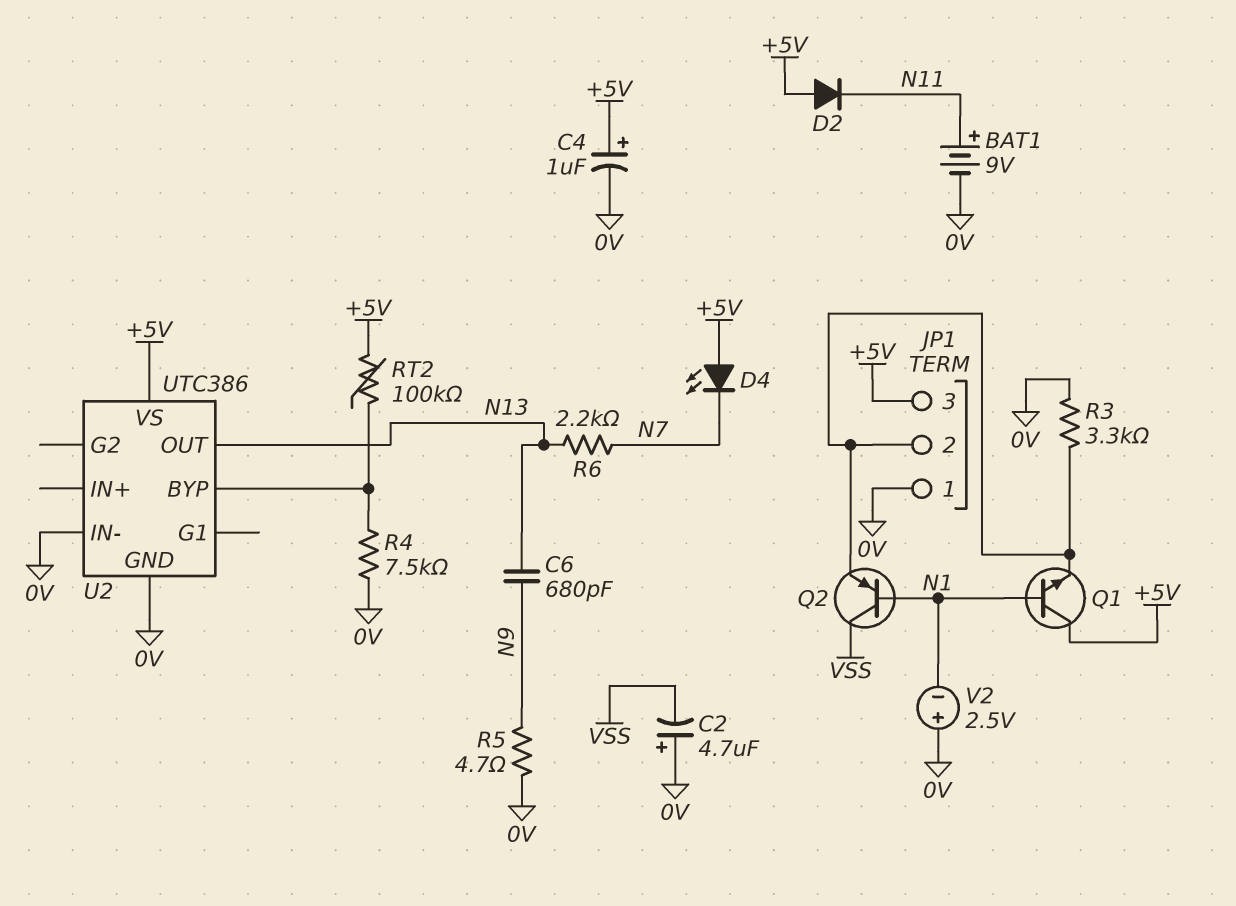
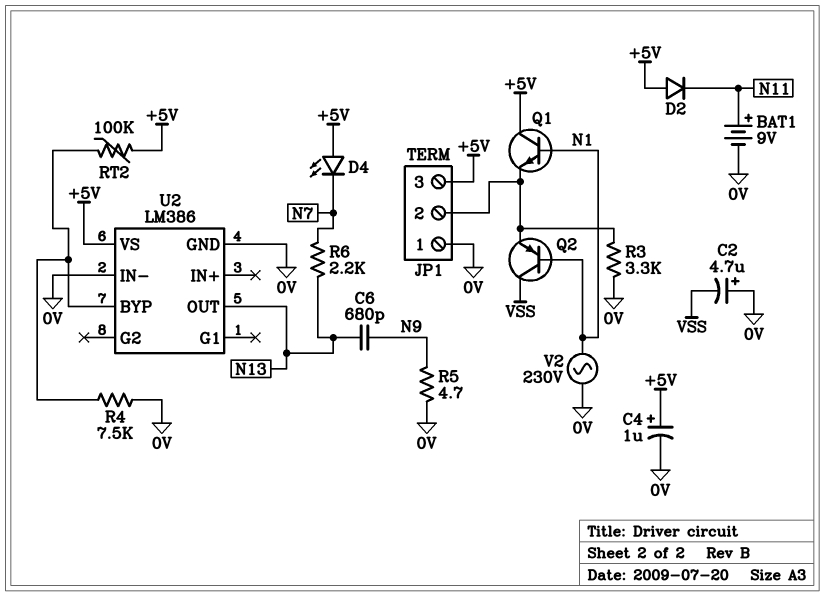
U2: UTC386 -> LM386
V2: 2.5V (plus 0V, minus N1) -> AC 230V (0V, N1)

